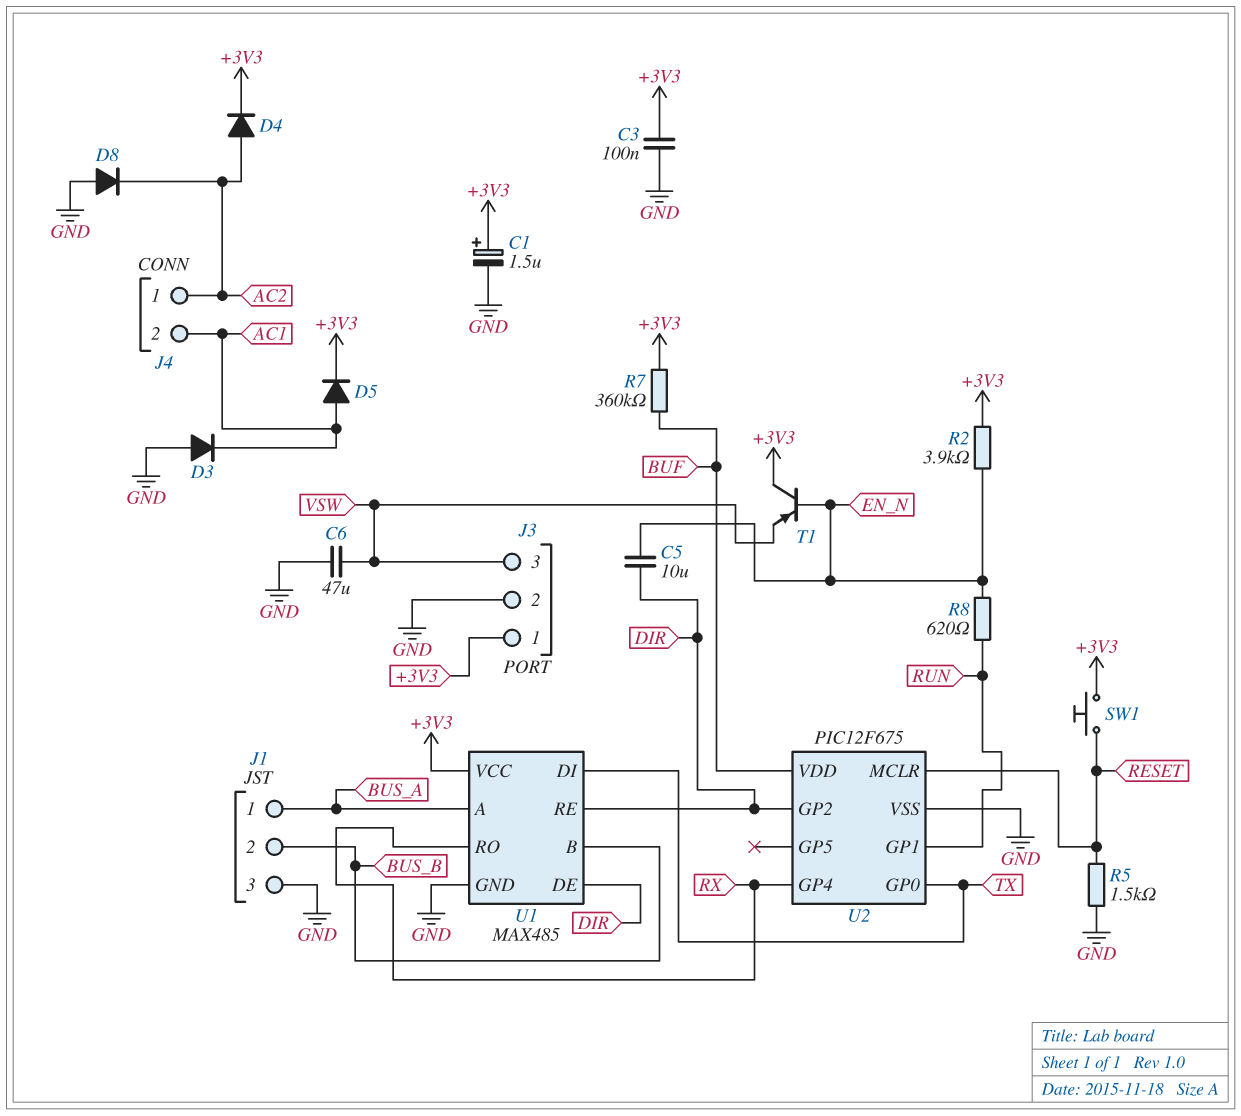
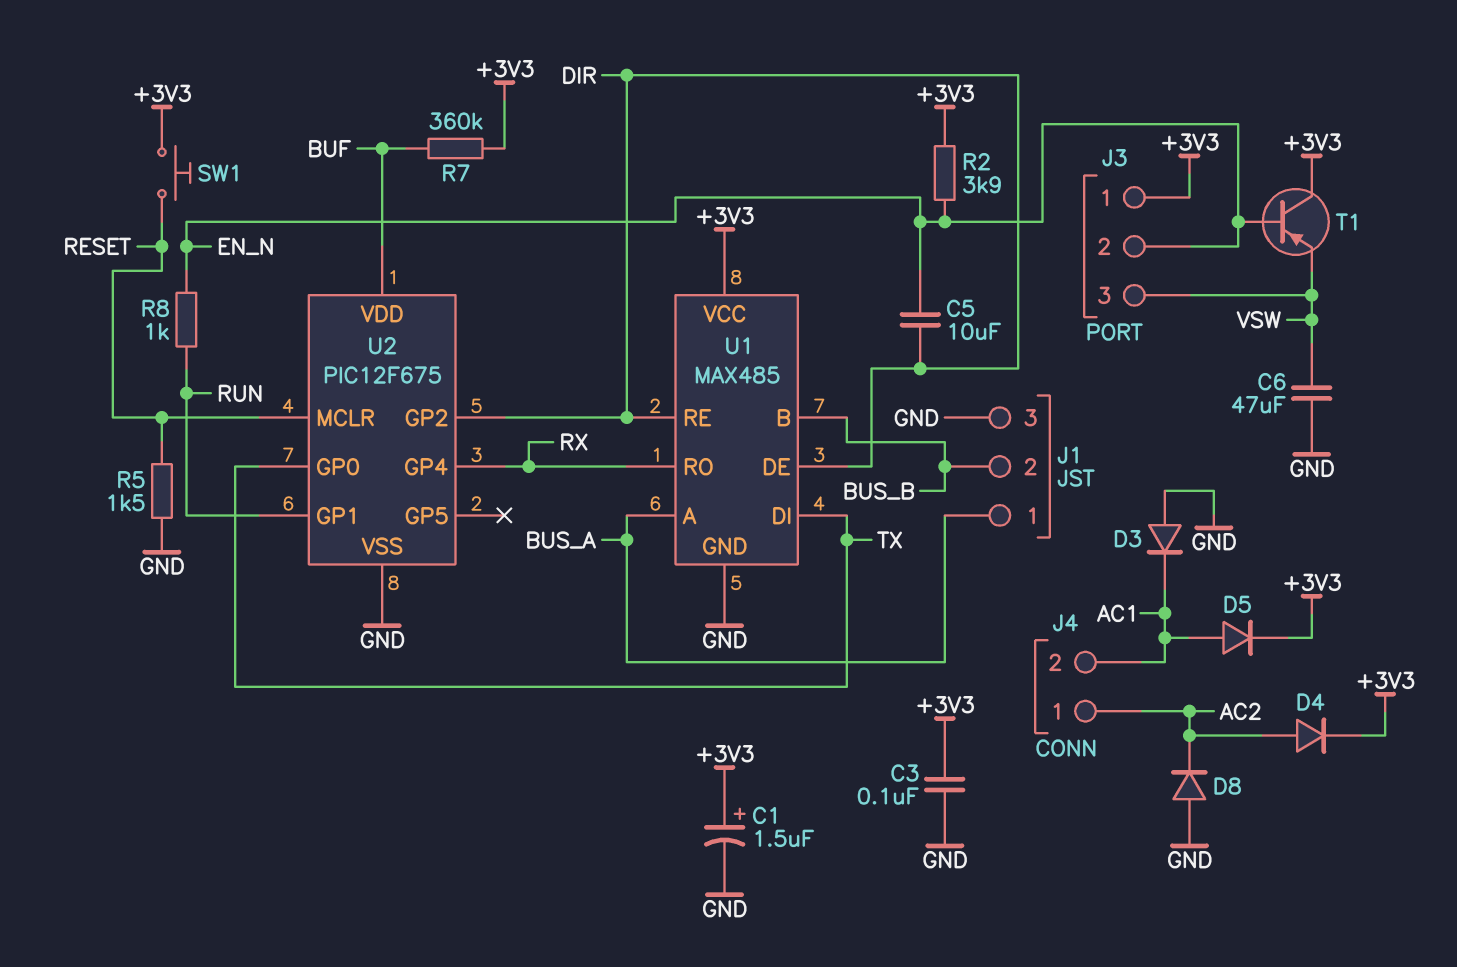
J3 pin 2: GND -> EN_N
R8: 620 (EN_N, RUN) -> 1k (EN_N, RUN)

